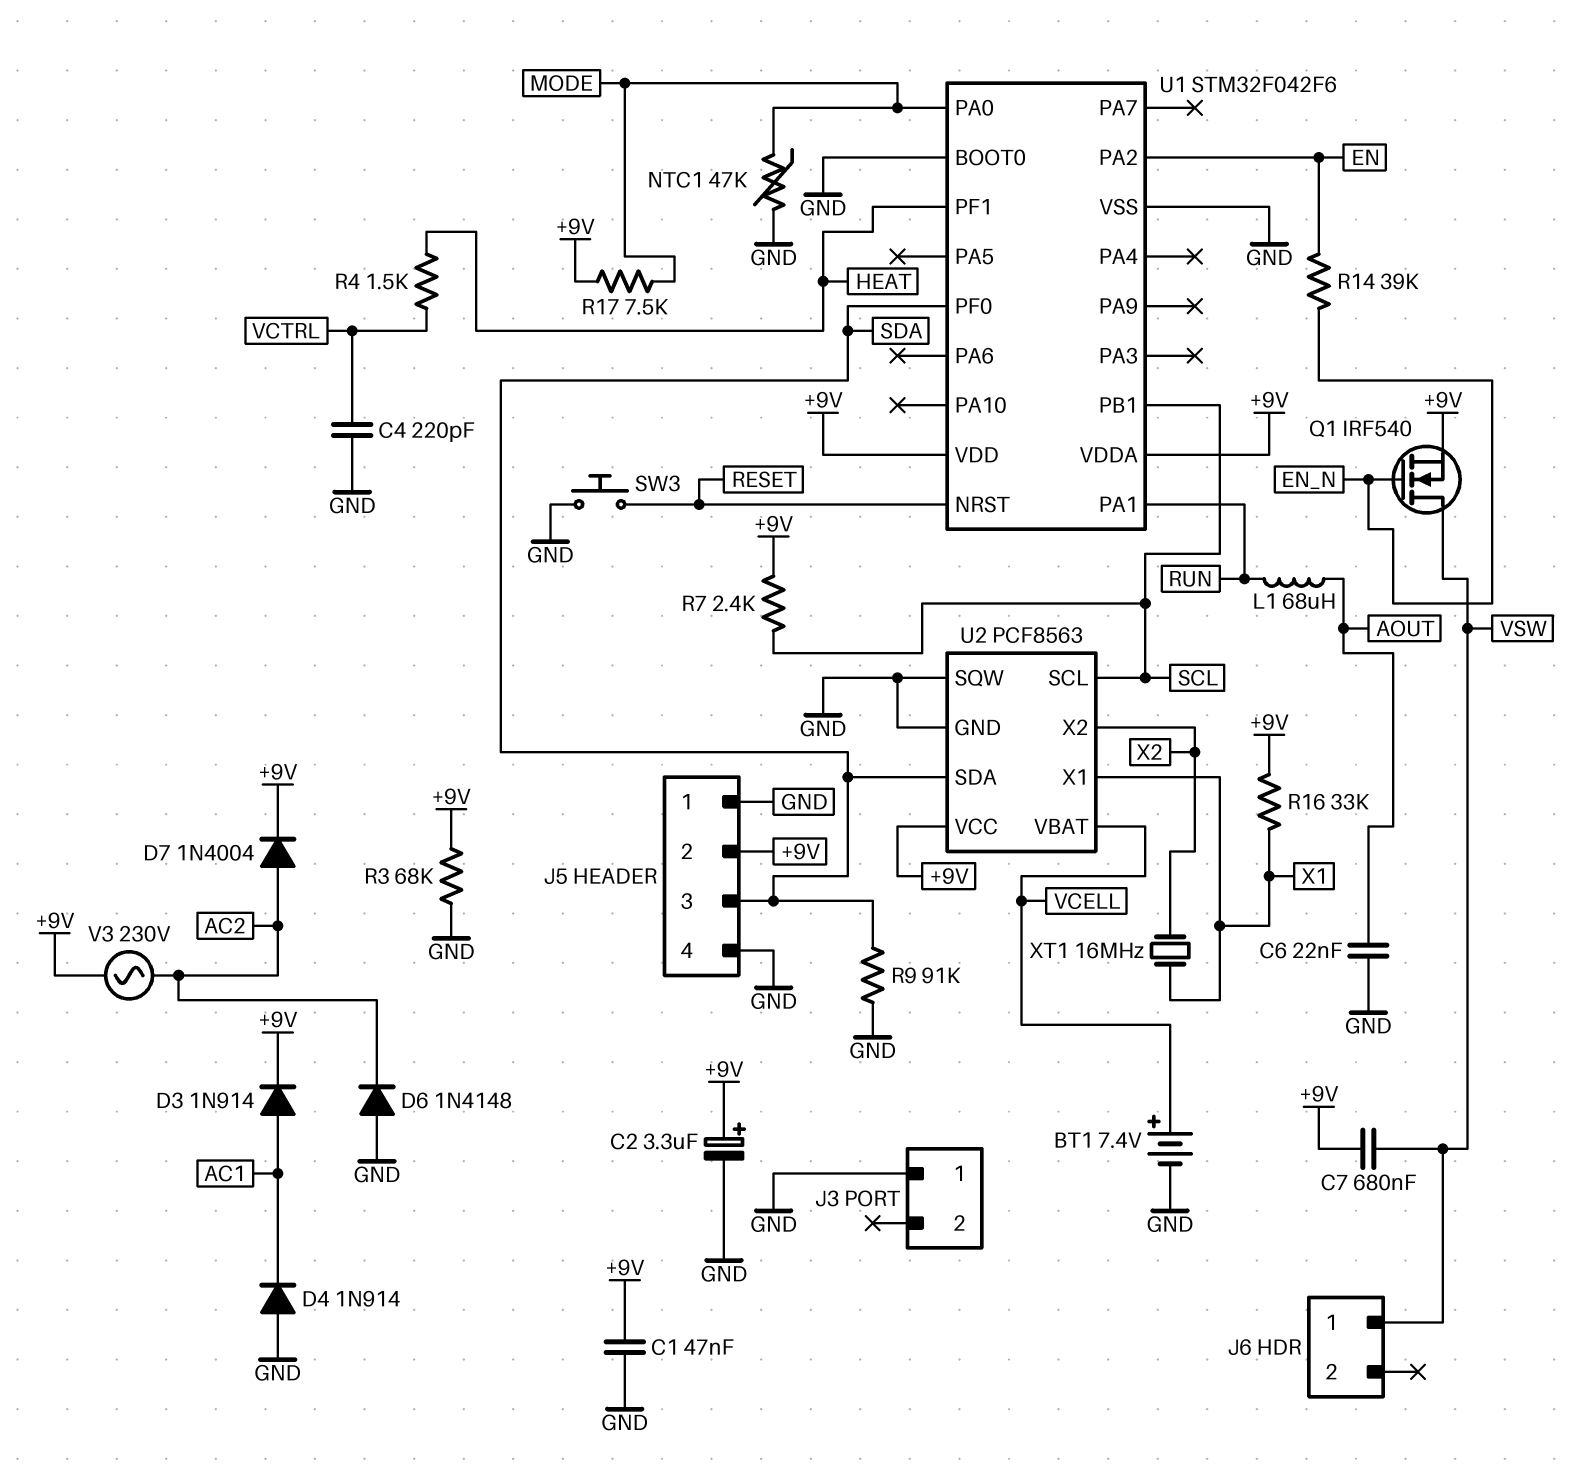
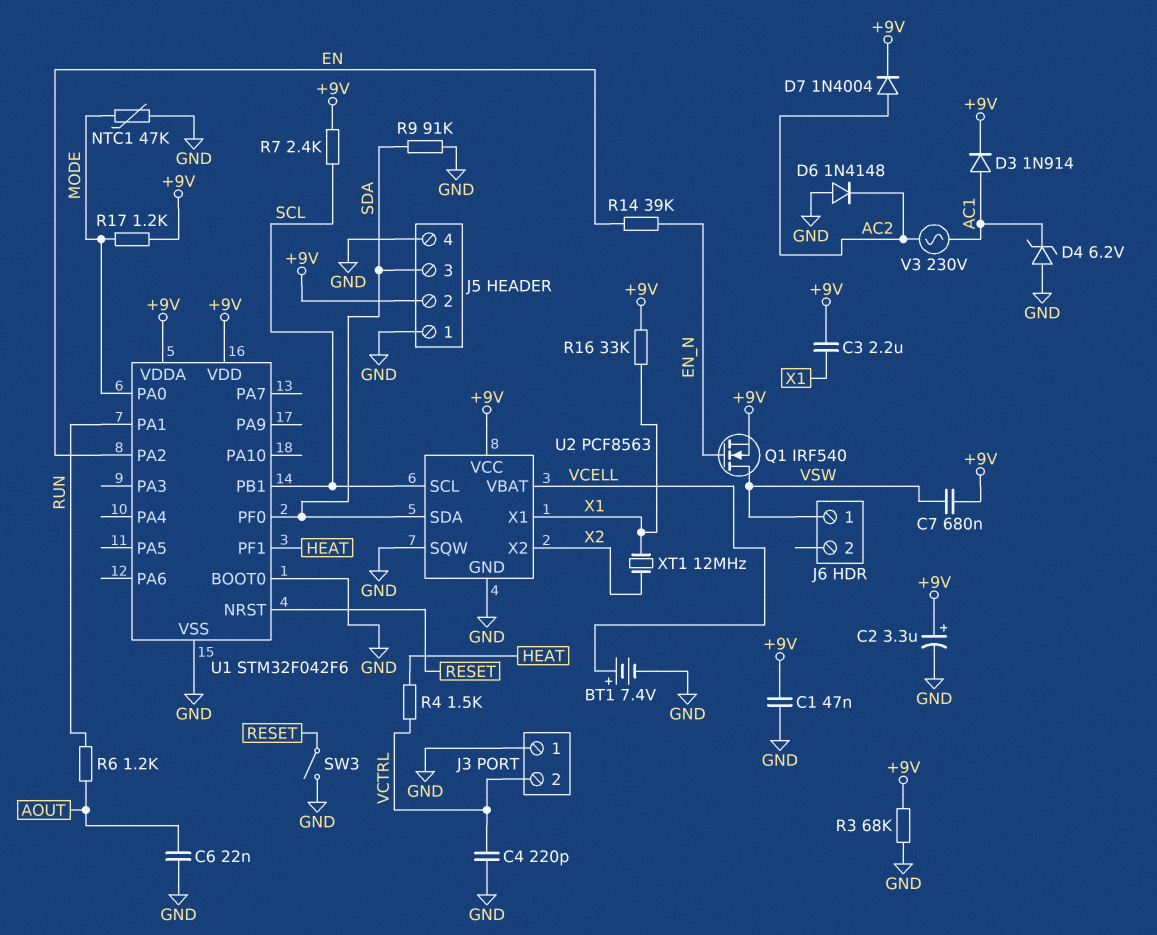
C3: none -> 2.2uF (+9V, X1)
D4: diode 1N914 (A GND, K AC1) -> zener 6.2V (A GND, K AC1)
J3 pin 2: none -> VCTRL
L1: 68uH (AOUT, RUN) -> none
R6: none -> 1.2k (AOUT, RUN)
R17: 7.5k (+9V, MODE) -> 1.2k (+9V, MODE)
SW3: button (GND, RESET) -> switch (GND, RESET)
V3: AC 230V (+9V, AC2) -> AC 230V (AC1, AC2)
XT1: 16MHz (X1, X2) -> 12MHz (X1, X2)

